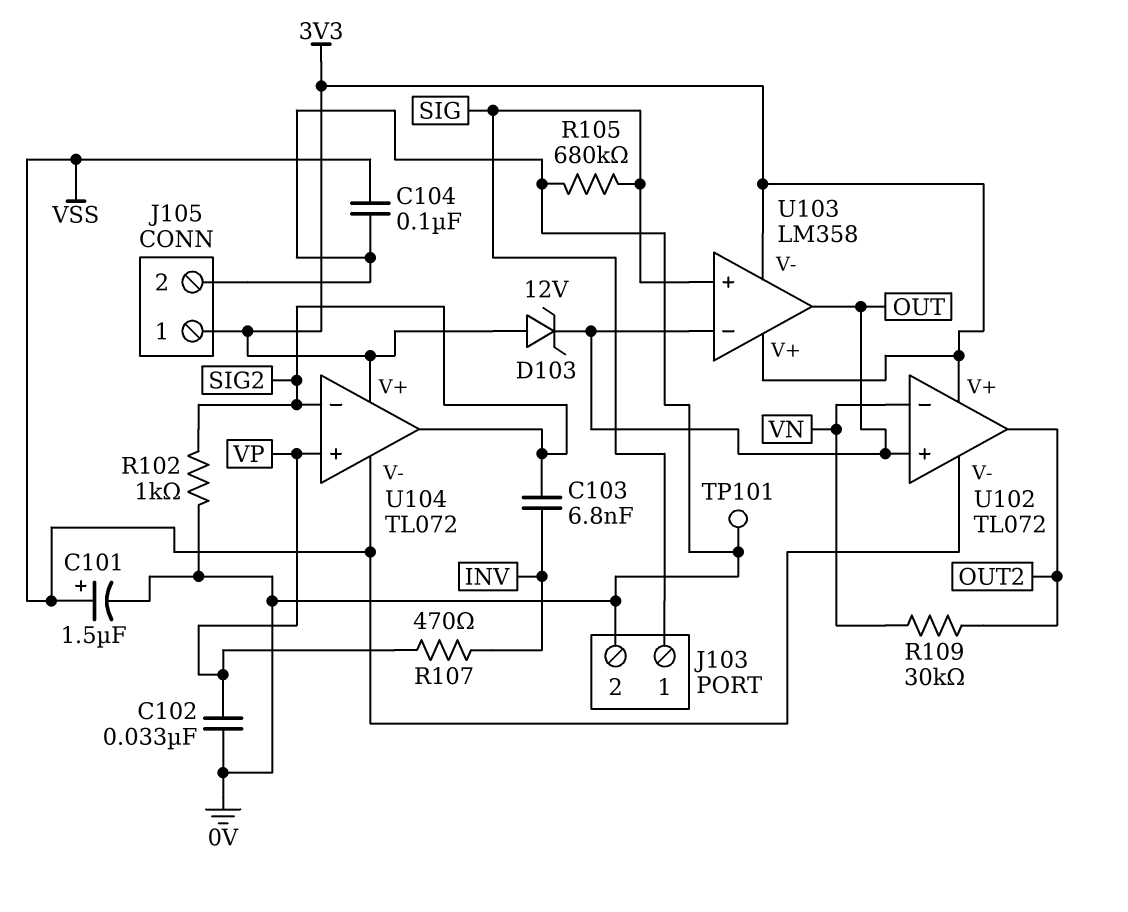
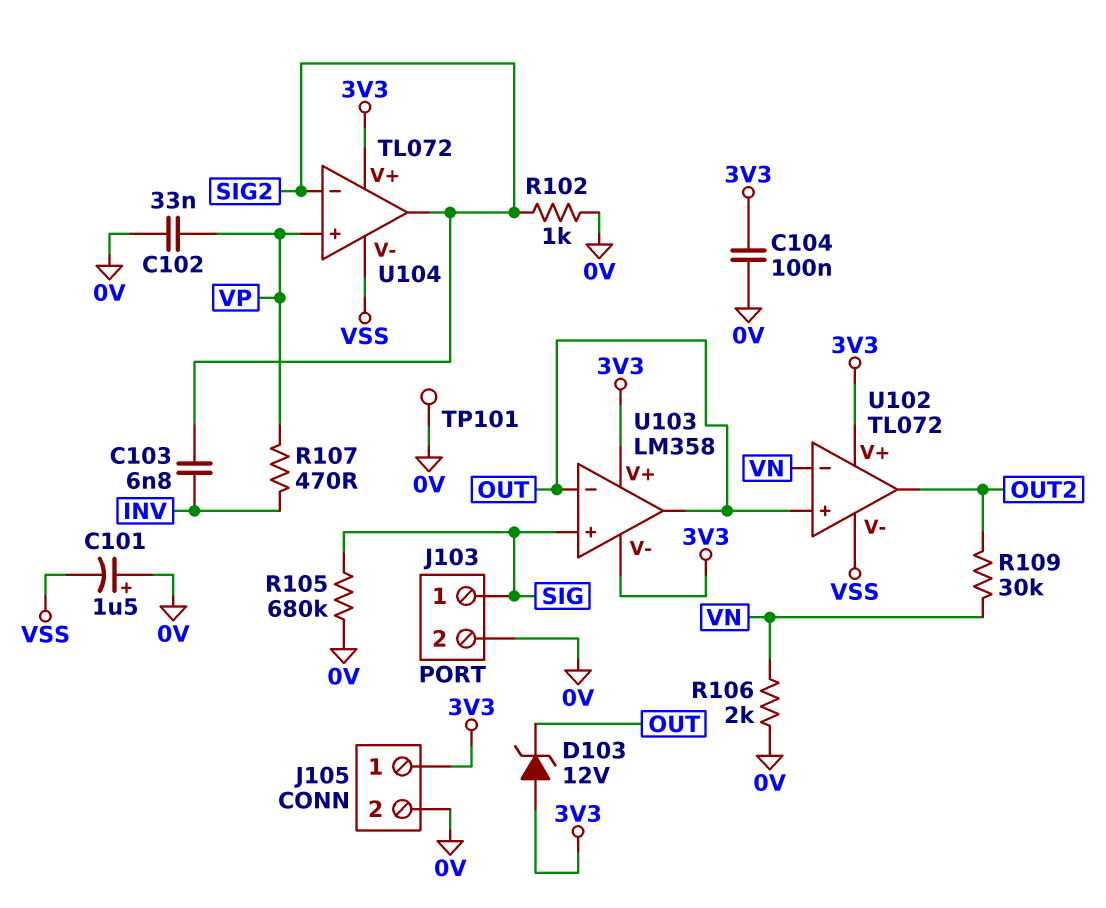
C101: 1.5uF (plus VSS, minus 0V) -> 1.5uF (plus 0V, minus VSS)
C104: 100nF (0V, VSS) -> 100nF (0V, 3V3)
R106: none -> 2k (0V, VN)

